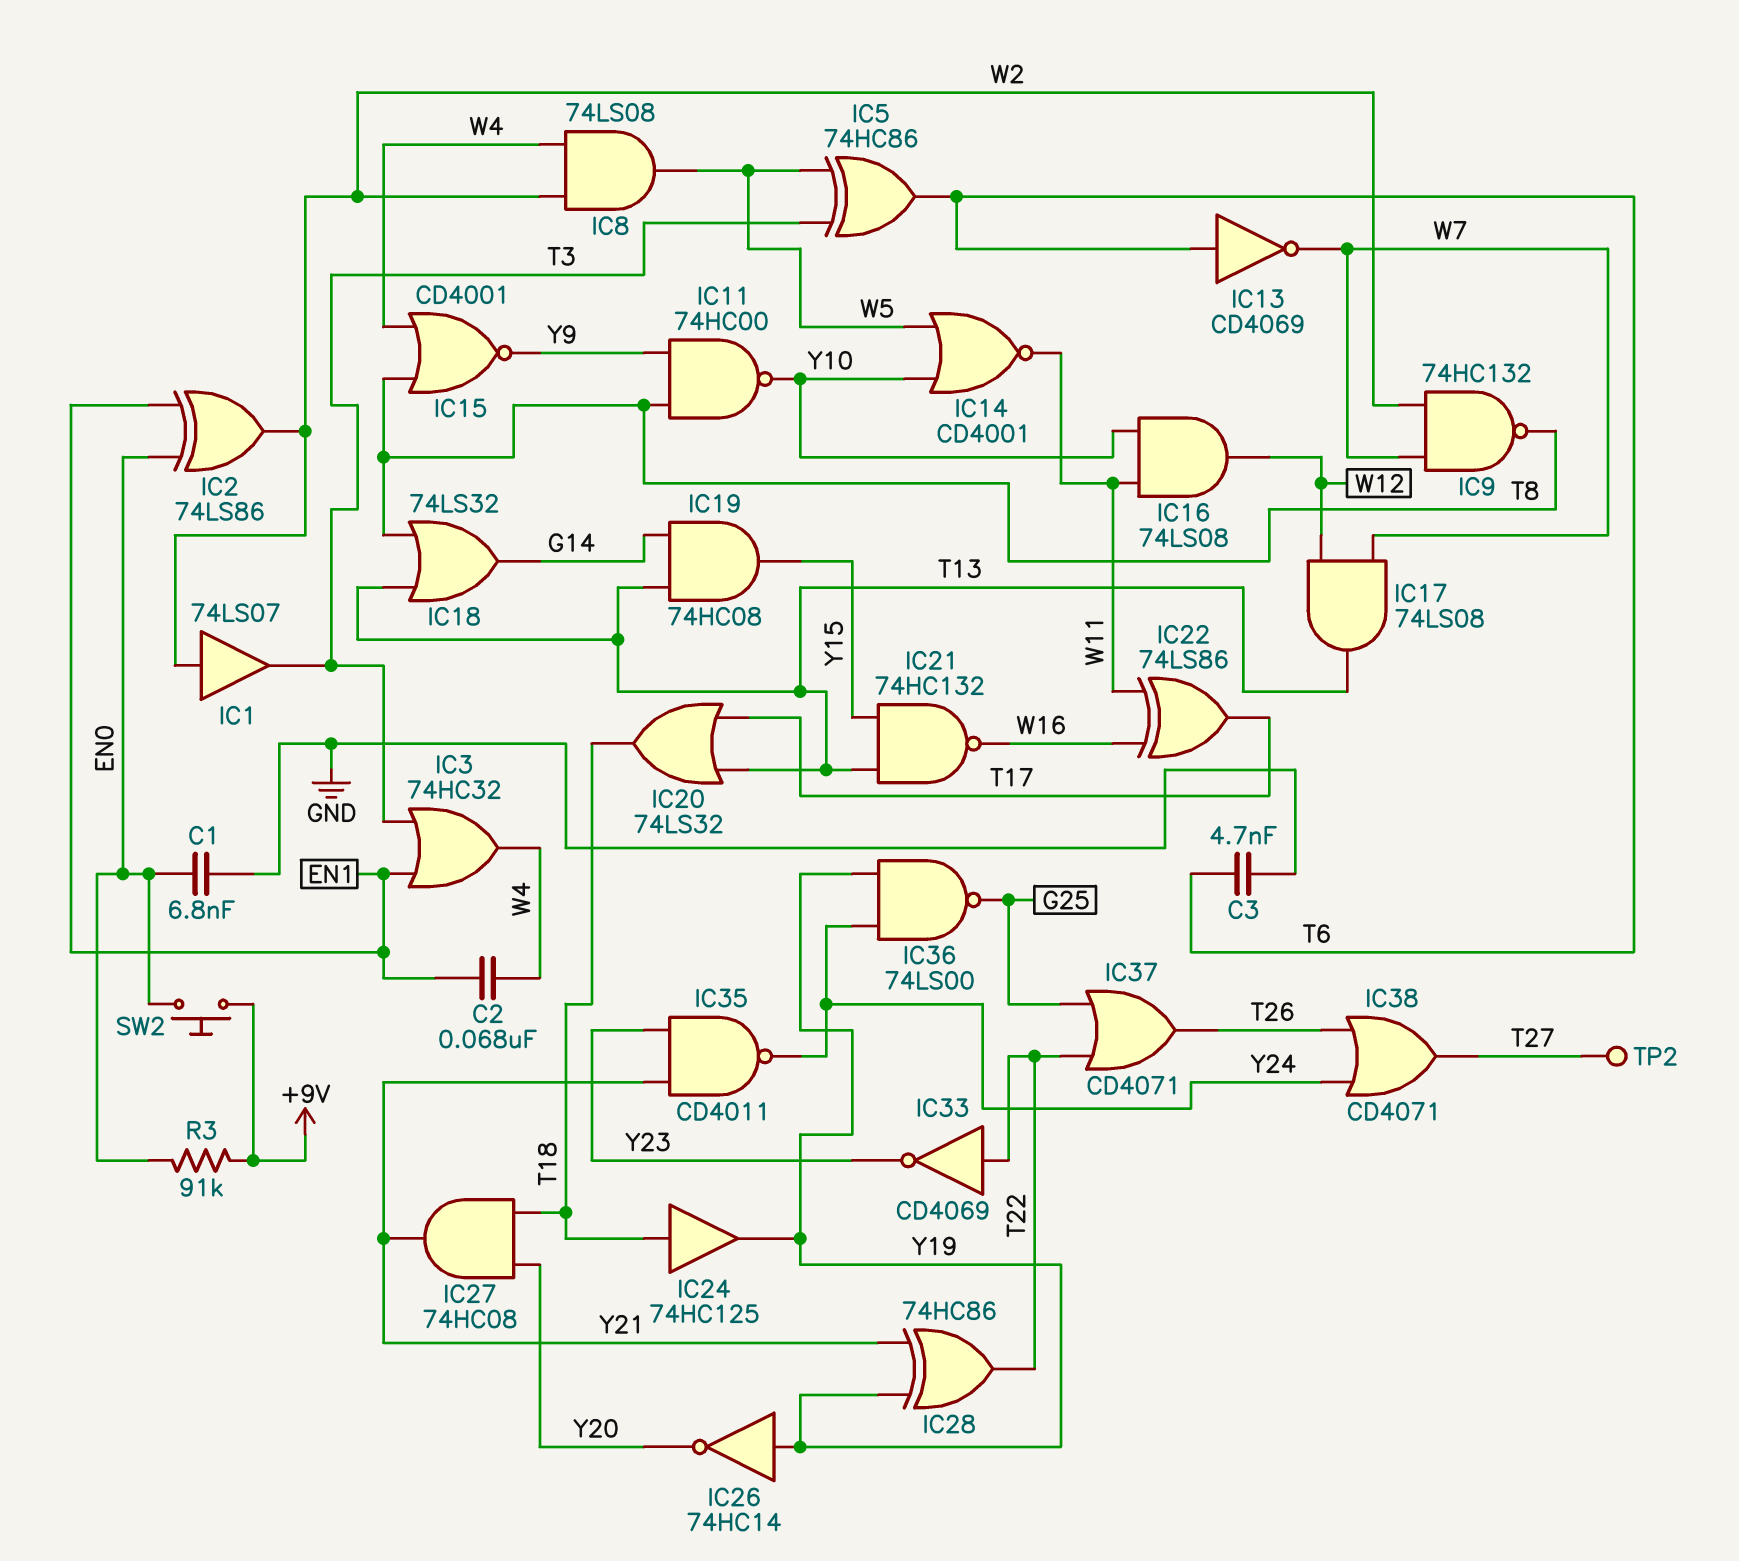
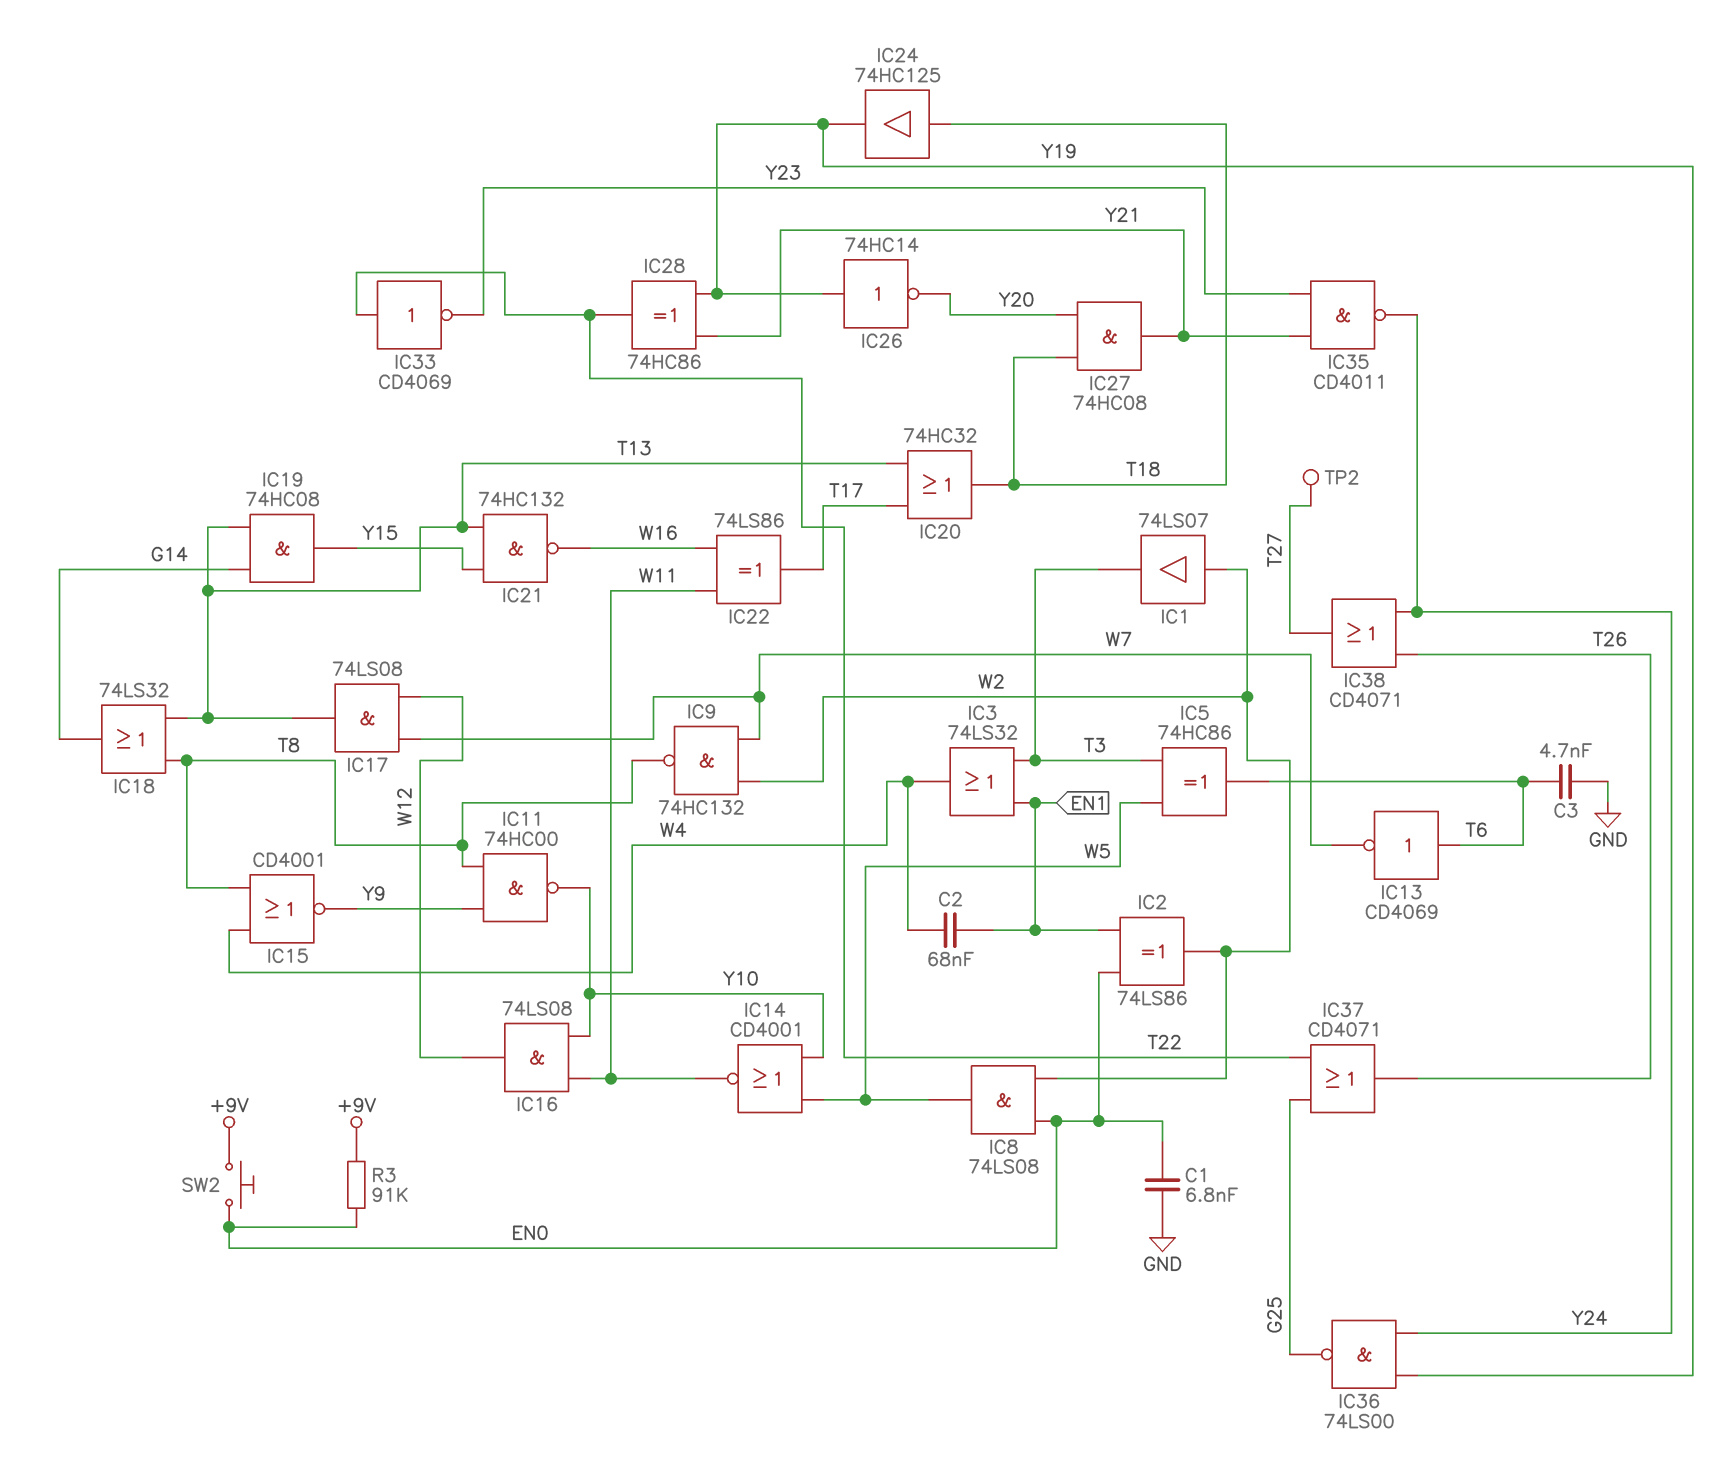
IC3: OR 74HC32 (in EN1, in T3, out W4) -> OR 74LS32 (in EN1, in T3, out W4)
IC8: AND 74LS08 (in W2, in W4, out W5) -> AND 74LS08 (in EN0, in W2, out W5)
IC20: OR 74LS32 (in T13, in T17, out T18) -> OR 74HC32 (in T13, in T17, out T18)

